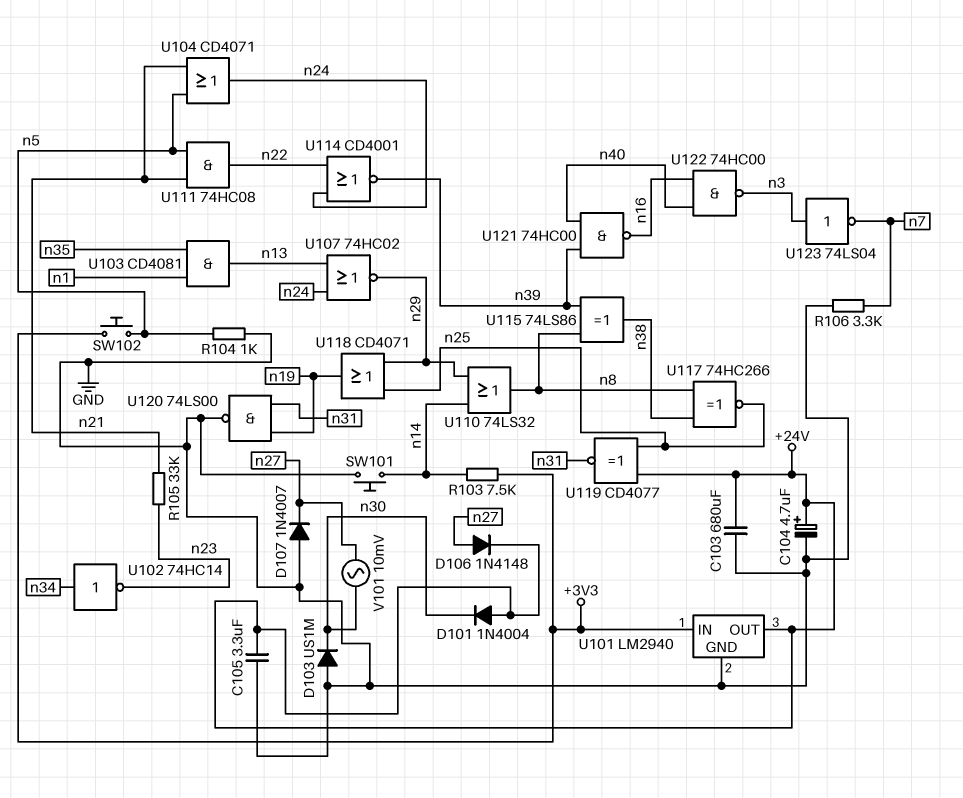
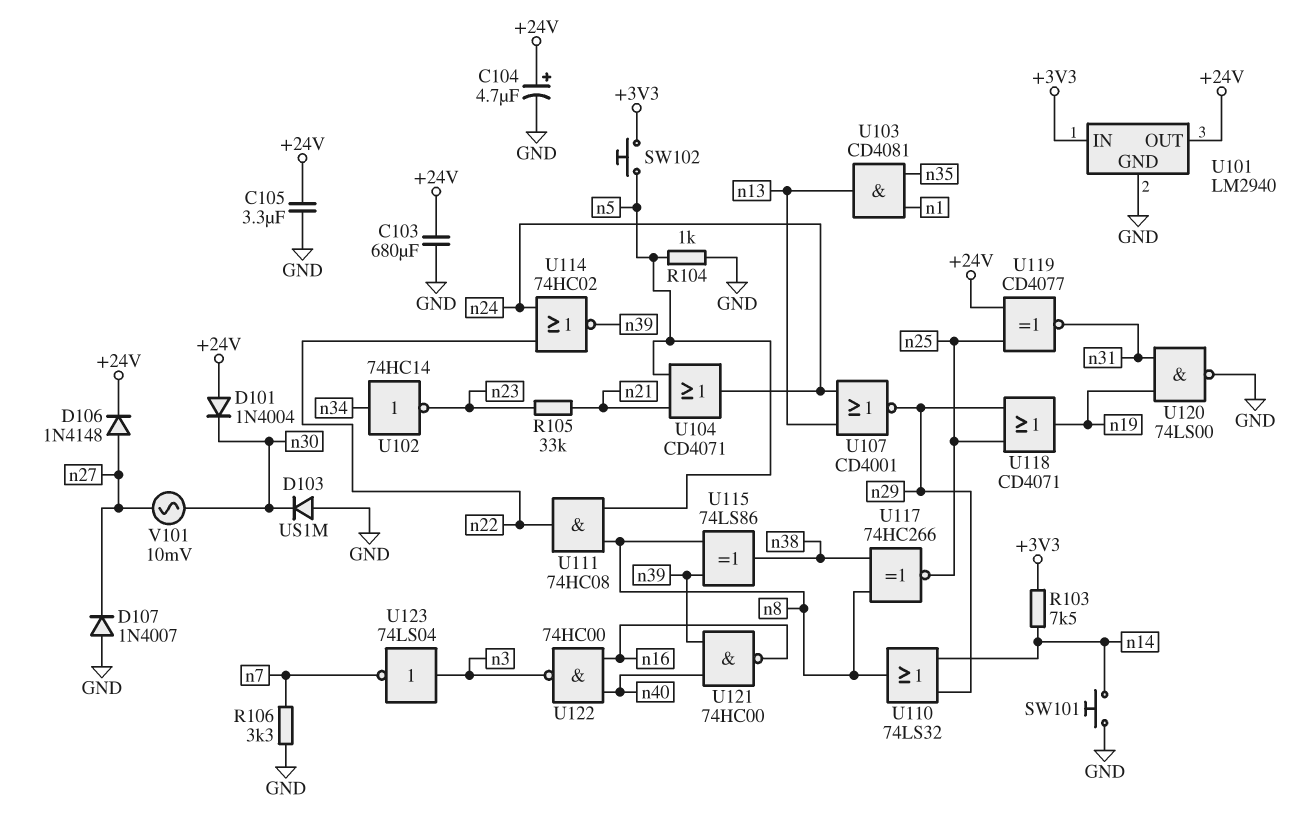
U107: NOR 74HC02 (in n13, in n24, out n29) -> NOR CD4001 (in n13, in n24, out n29)
U111: AND 74HC08 (in n5, in n21, out n22) -> AND 74HC08 (in n5, in n8, out n22)
U114: NOR CD4001 (in n22, in n24, out n39) -> NOR 74HC02 (in n22, in n24, out n39)

